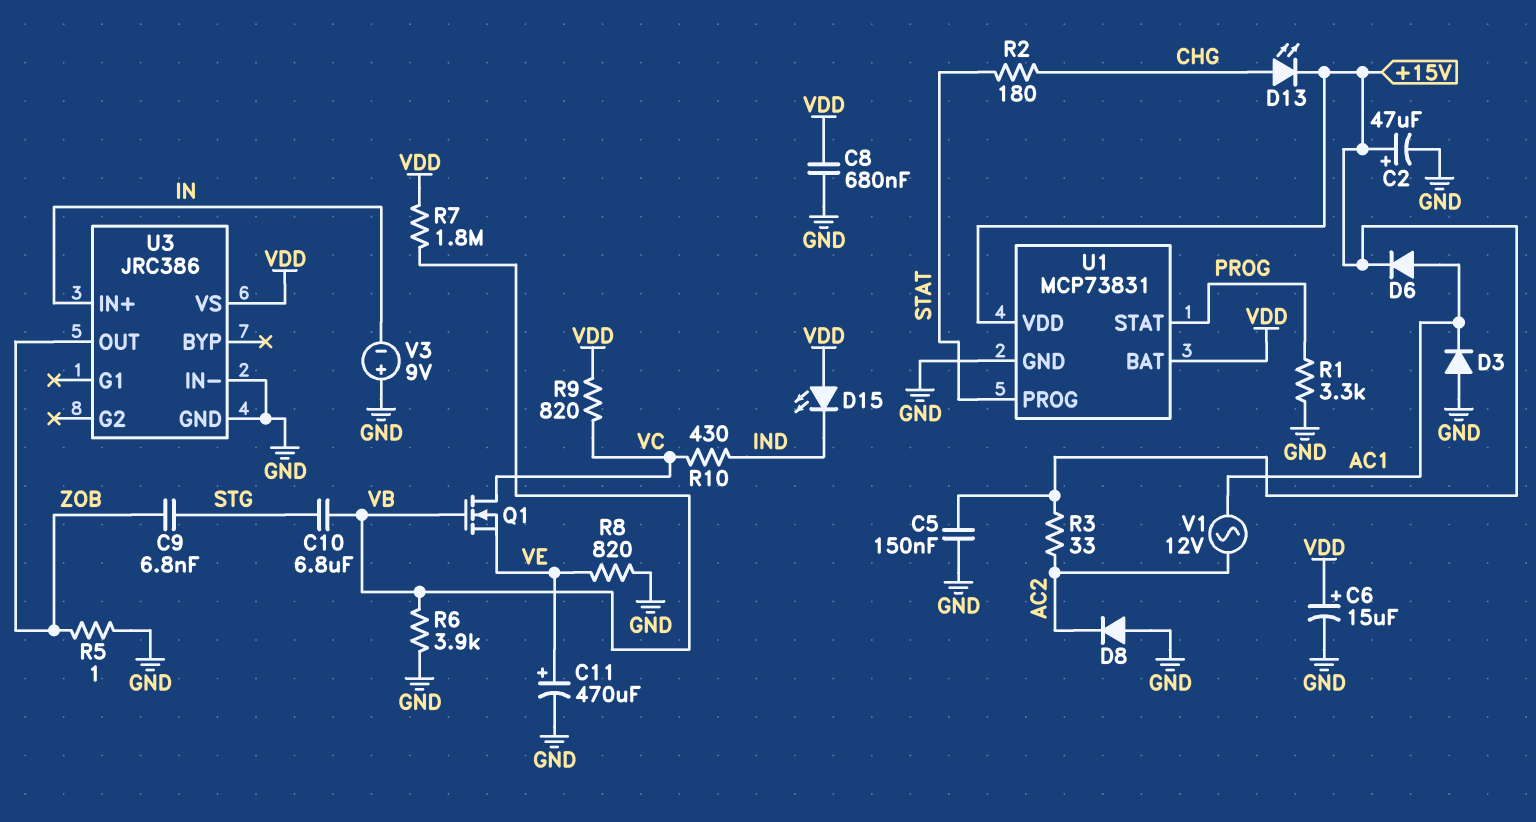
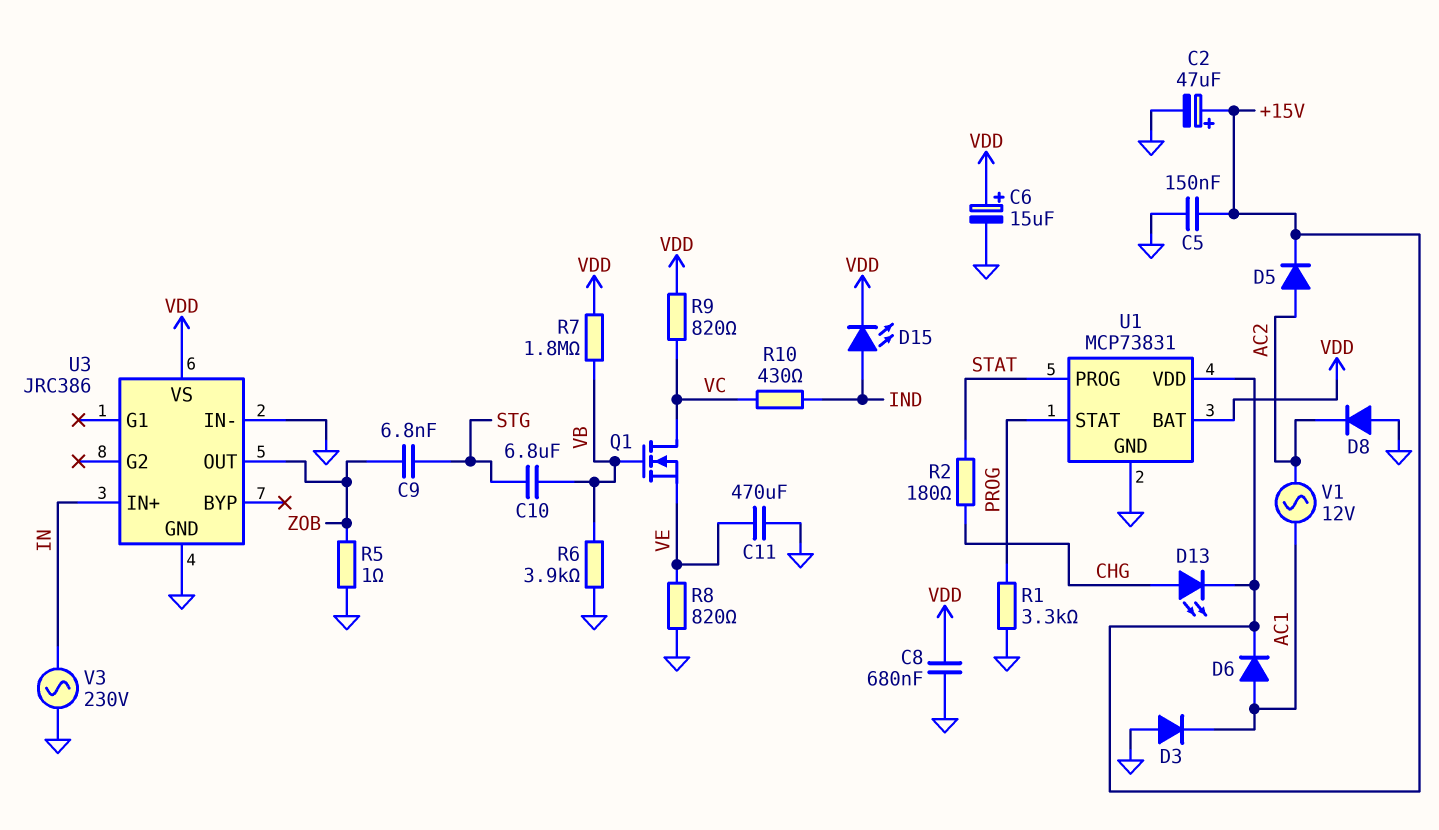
C11: 470uF (plus VE, minus GND) -> 470uF (GND, VE)
D5: none -> diode (A AC2, K +15V)
D15: LED (A VDD, K IND) -> LED (A IND, K VDD)
R3: 33 (+15V, AC2) -> none
V3: 9V (plus GND, minus IN) -> AC 230V (GND, IN)

